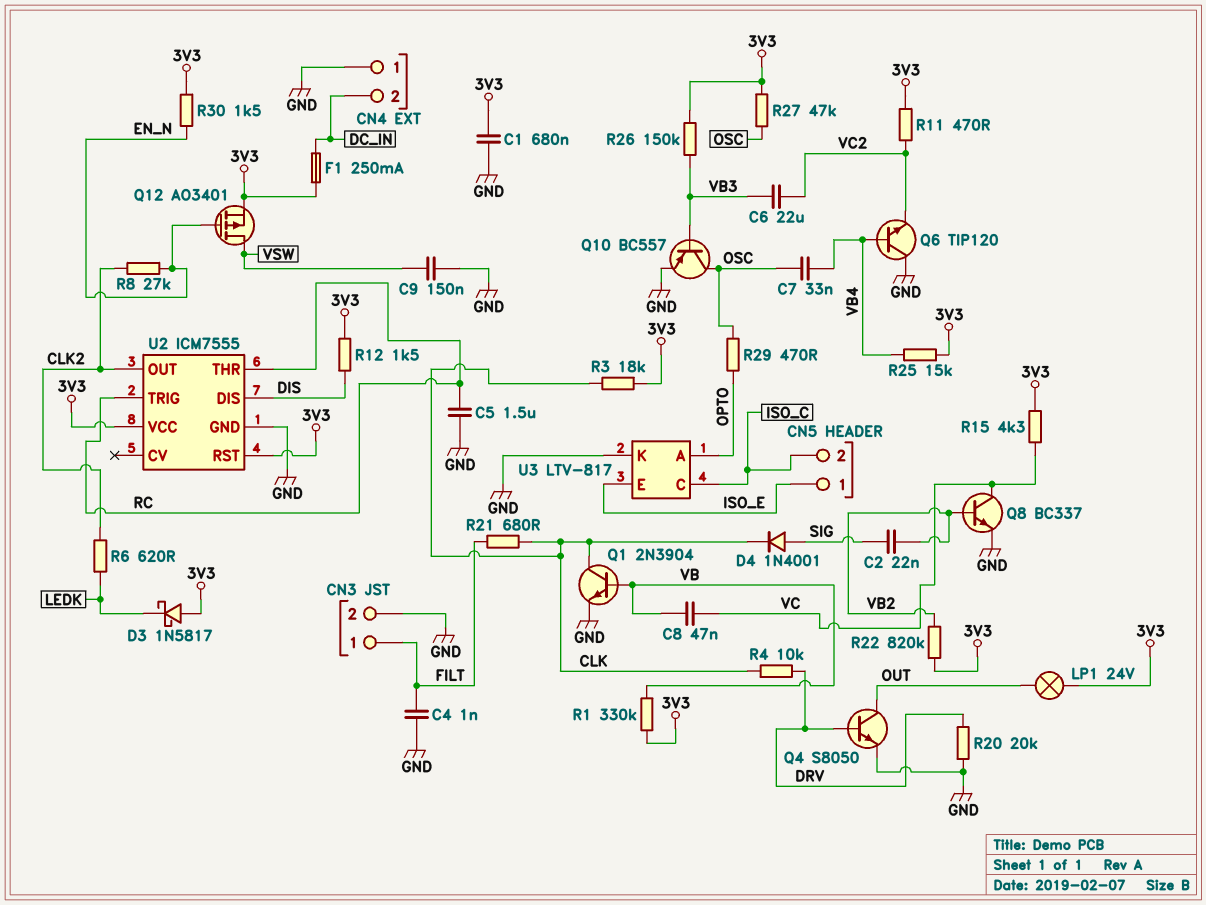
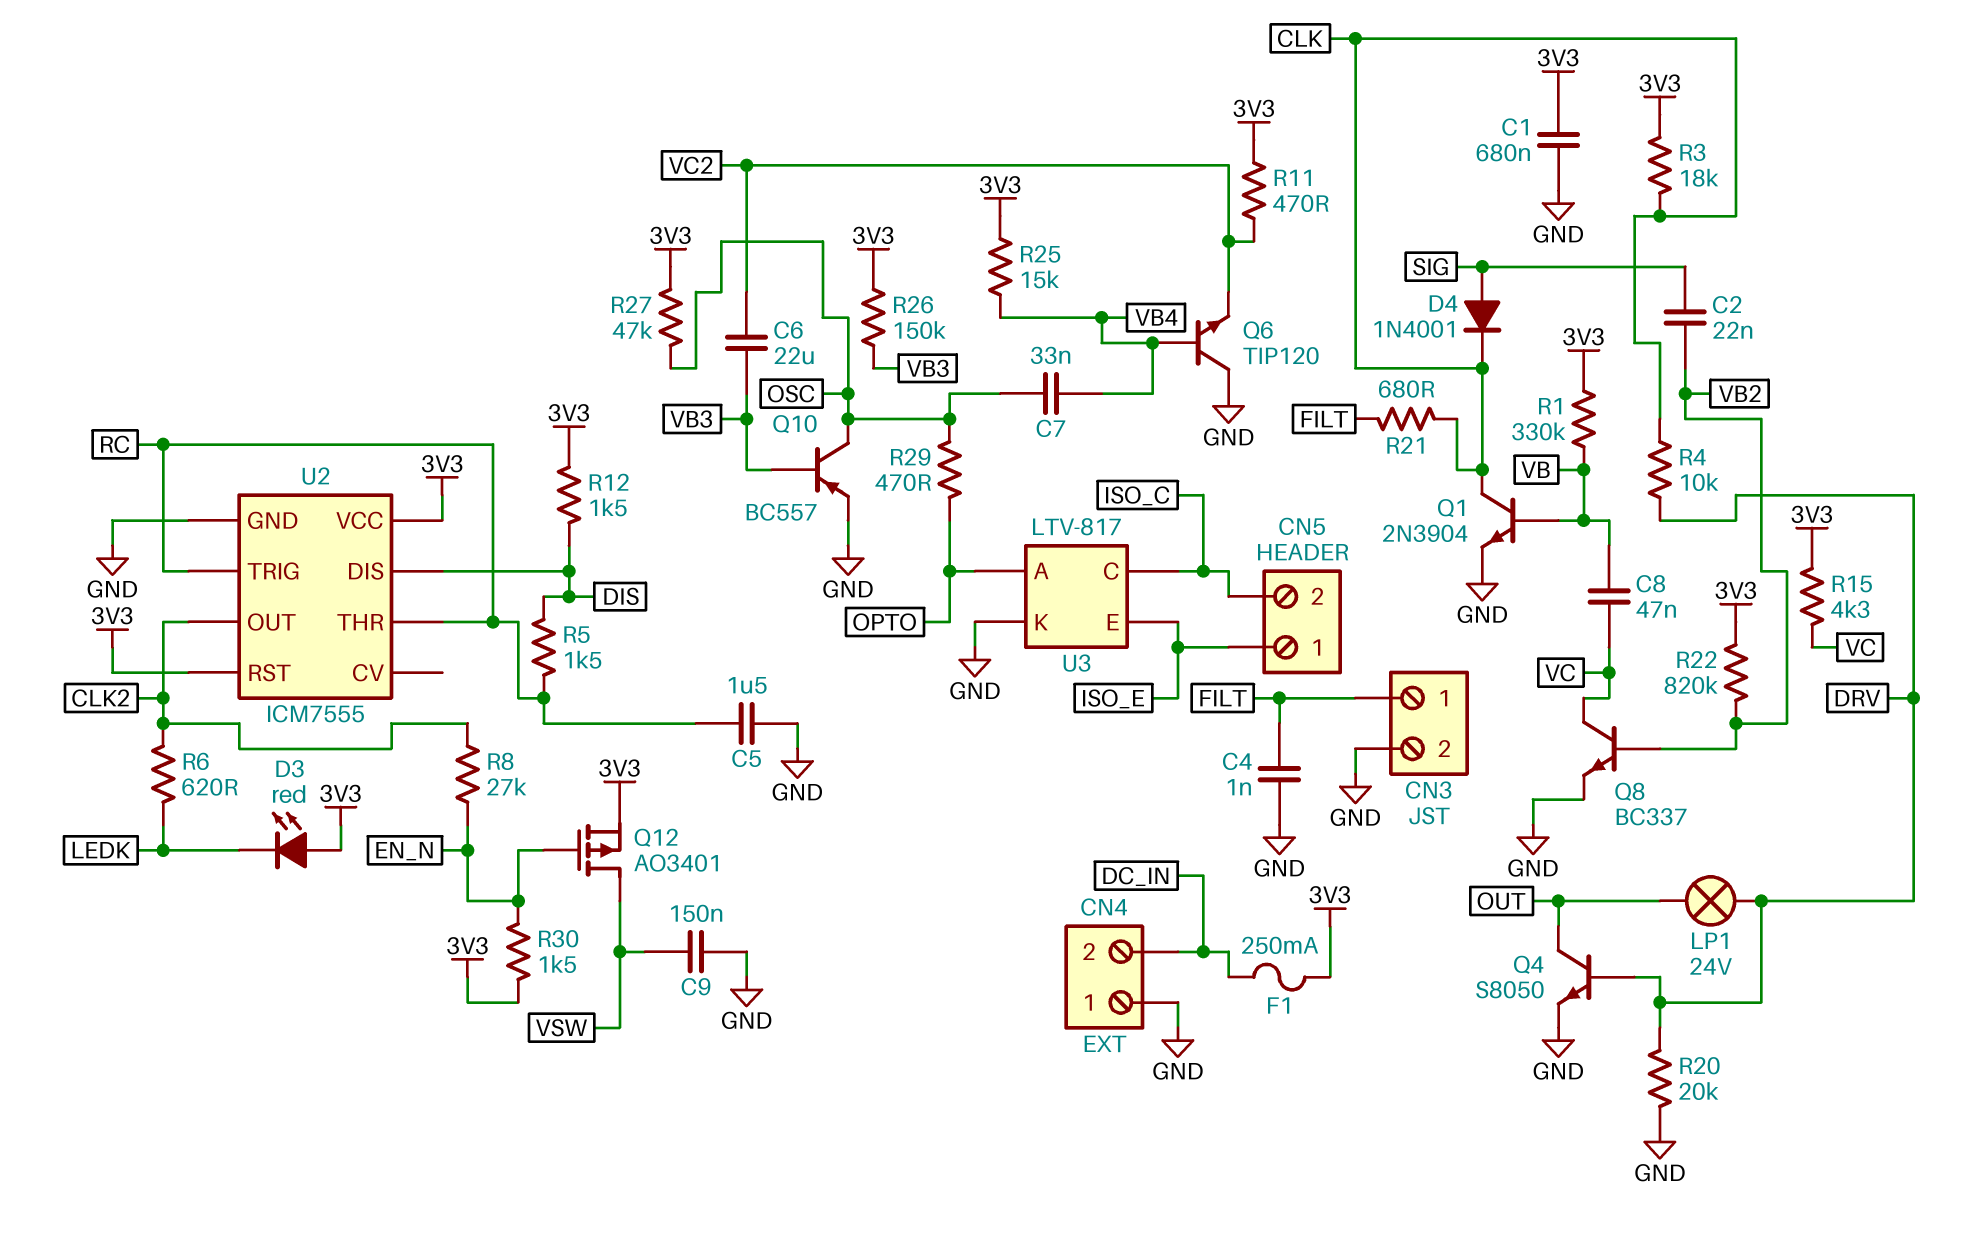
D3: schottky 1N5817 (A 3V3, K LEDK) -> LED red (A 3V3, K LEDK)
LP1: lamp 24V (3V3, OUT) -> lamp 24V (DRV, OUT)
R5: none -> 1.5k (DIS, RC)

